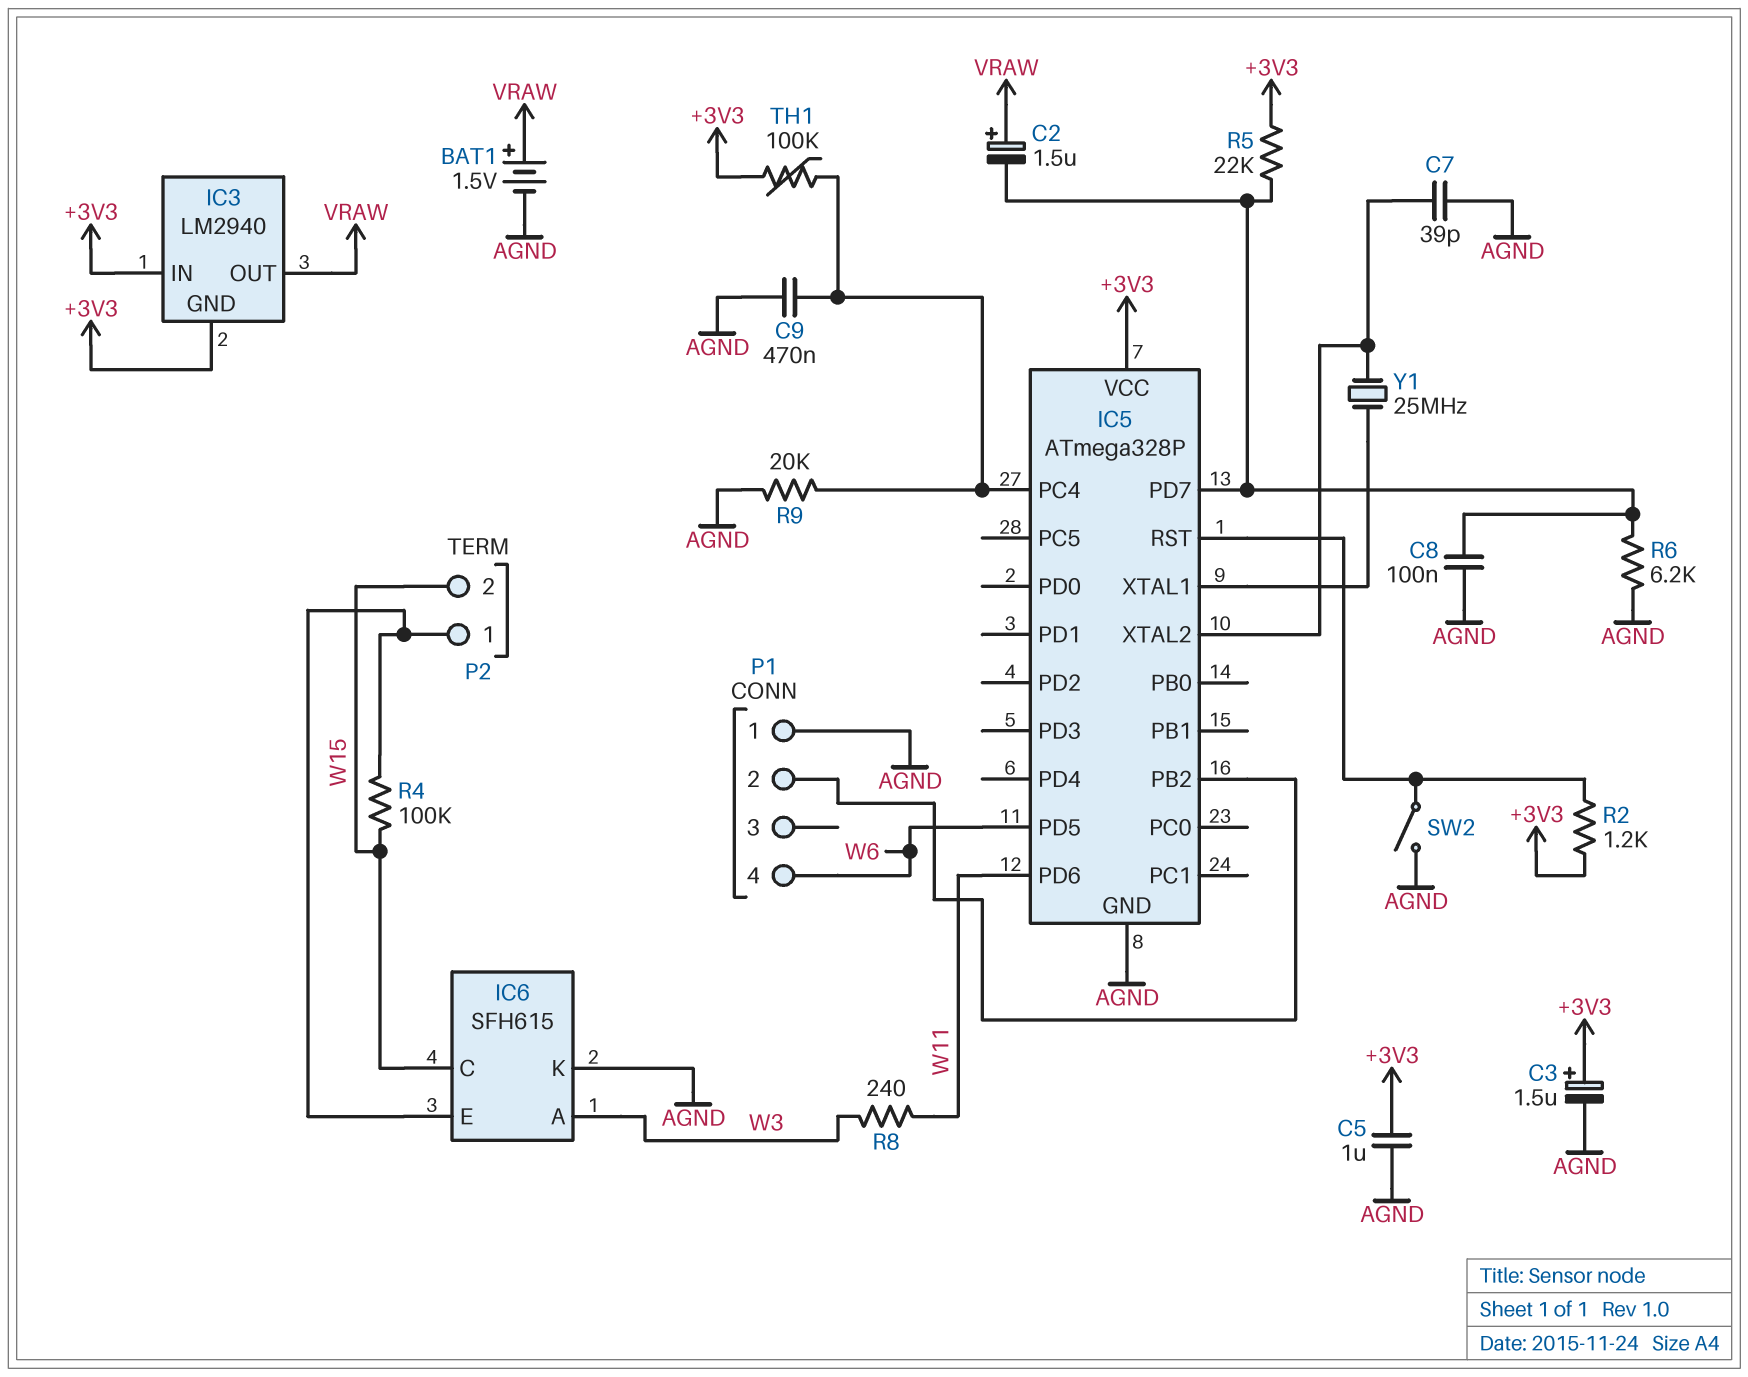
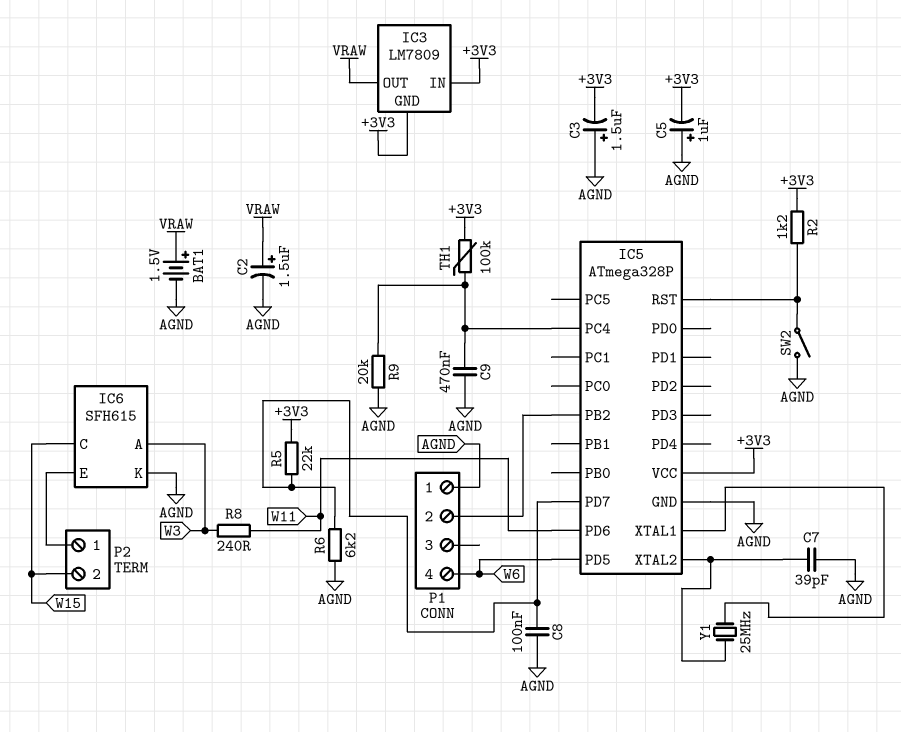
C2: 1.5uF (plus VRAW, minus IC5/PD7) -> 1.5uF (plus VRAW, minus AGND)
C3: 1.5uF (plus +3V3, minus AGND) -> 1.5uF (plus AGND, minus +3V3)
C5: 1uF (+3V3, AGND) -> 1uF (plus AGND, minus +3V3)
IC3: LM2940 -> LM7809
R4: 100k (IC6/E, W15) -> none

